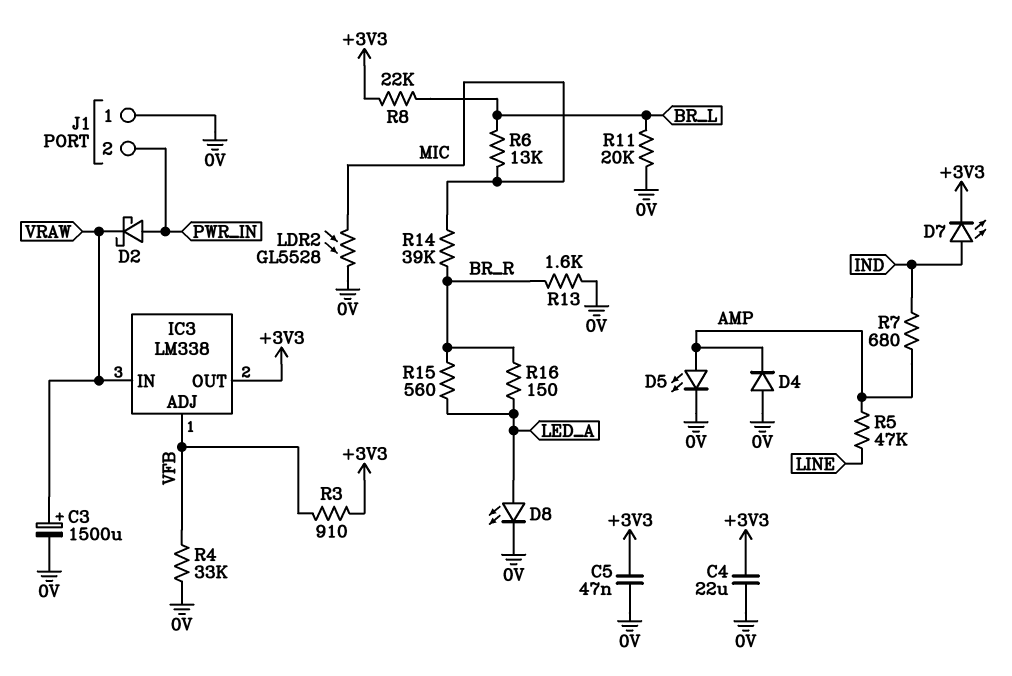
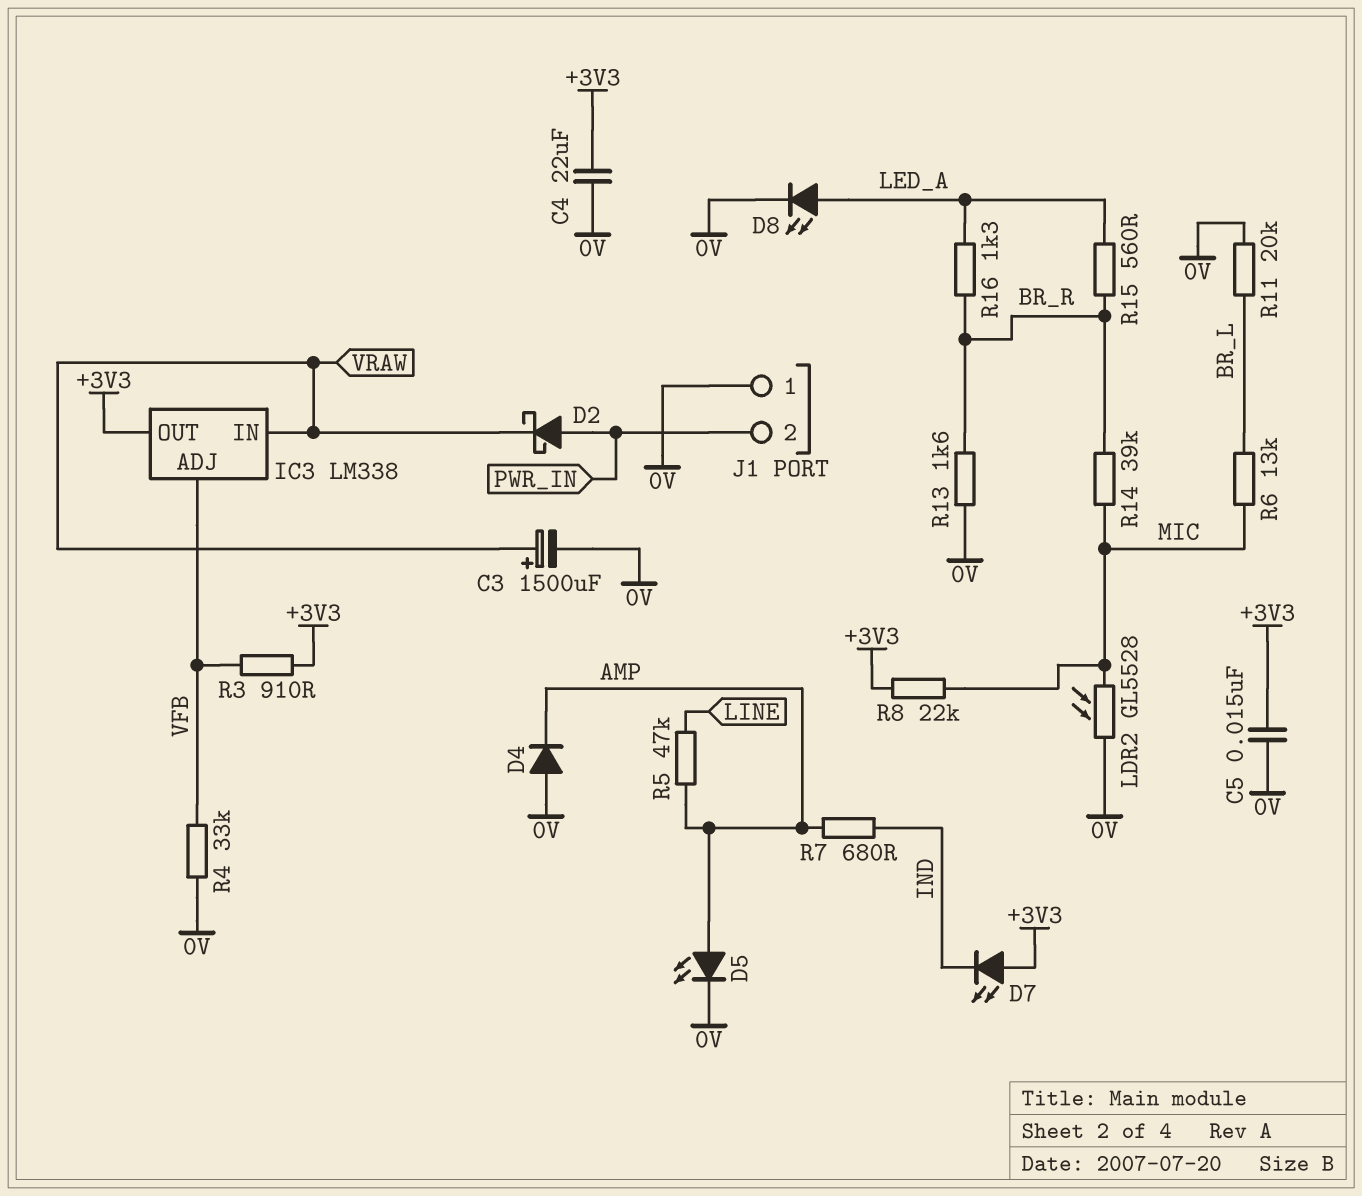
C5: 47nF (+3V3, 0V) -> 15nF (+3V3, 0V)
D7: LED (A IND, K +3V3) -> LED (A +3V3, K IND)
R8: 22k (+3V3, BR_L) -> 22k (+3V3, MIC)
R16: 150 (BR_R, LED_A) -> 1.3k (BR_R, LED_A)

